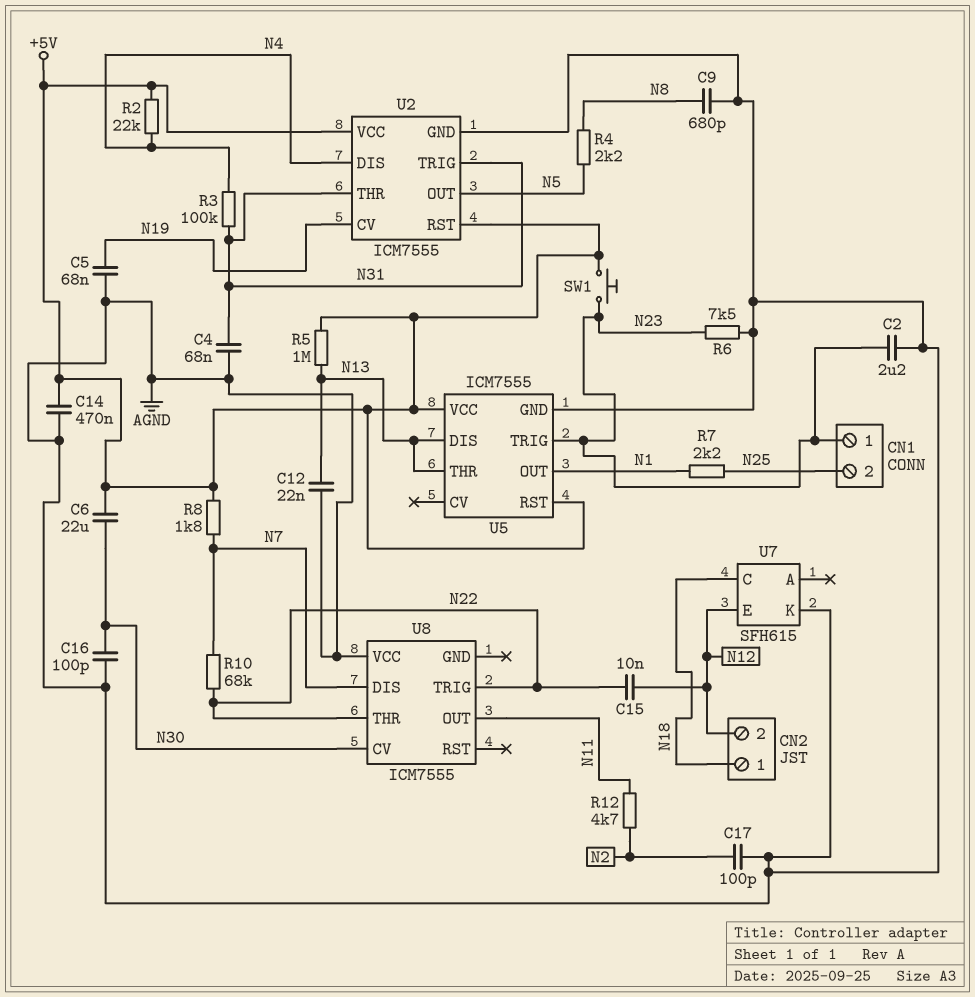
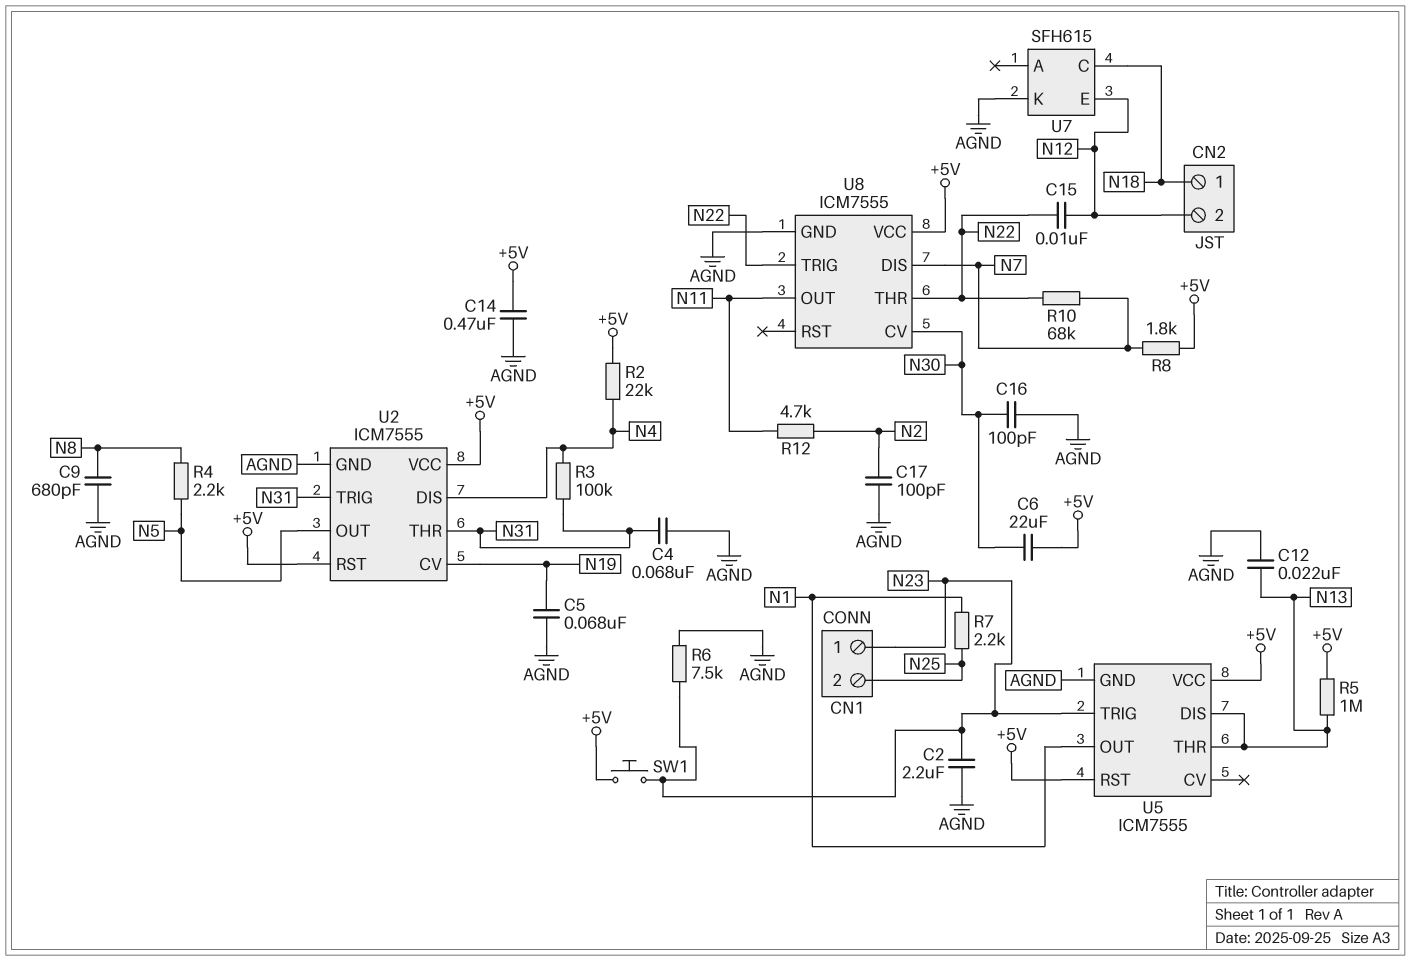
U8 pin GND: none -> AGND
U8 pin VCC: AGND -> +5V

